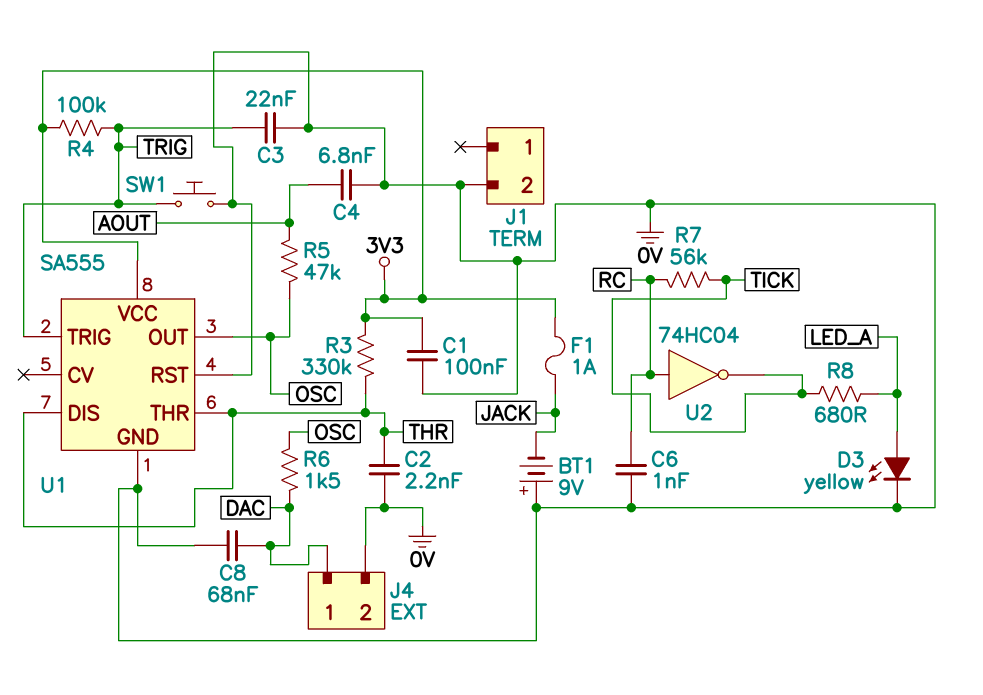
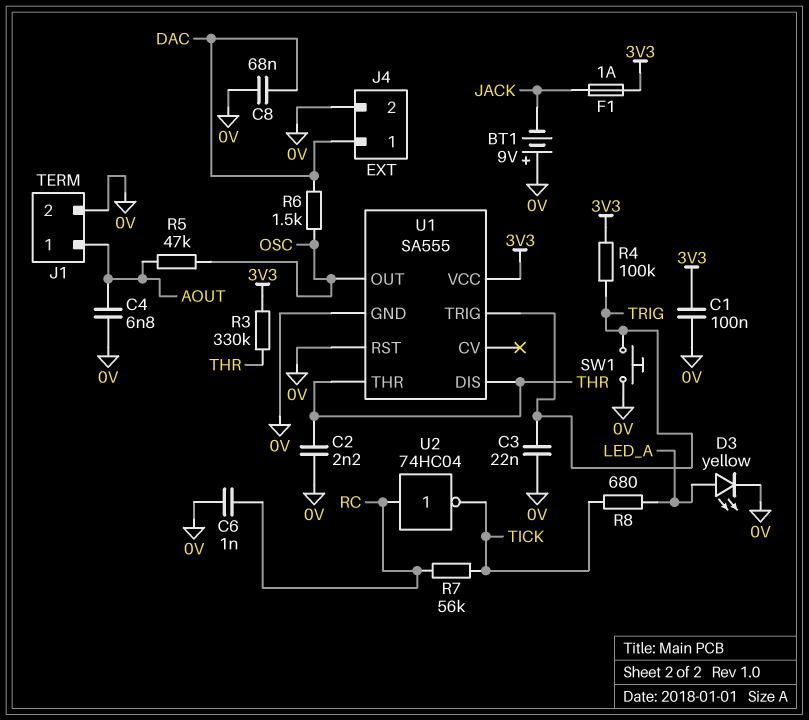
J1 pin 1: none -> AOUT

